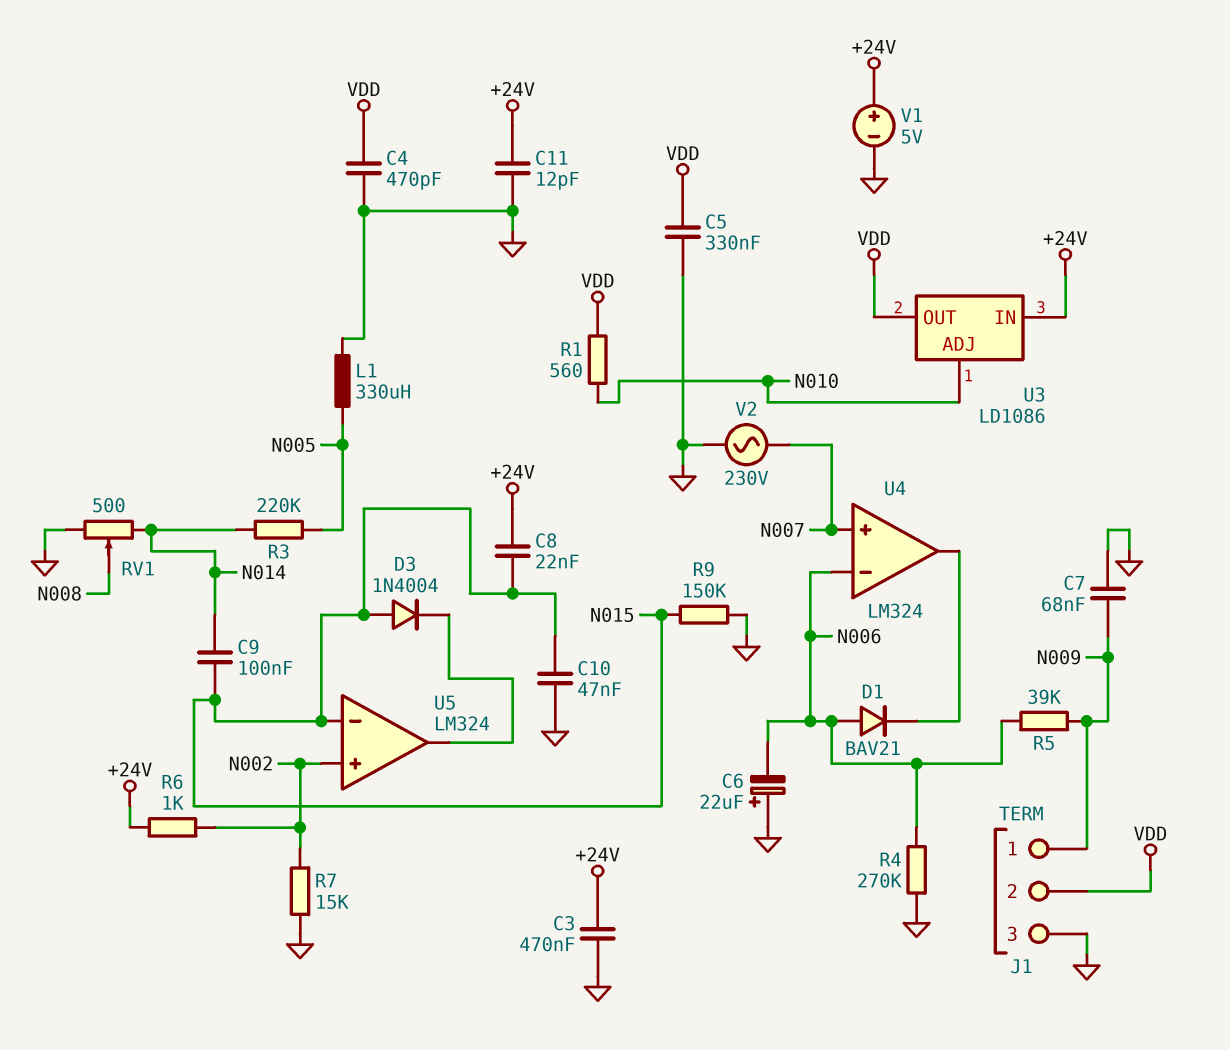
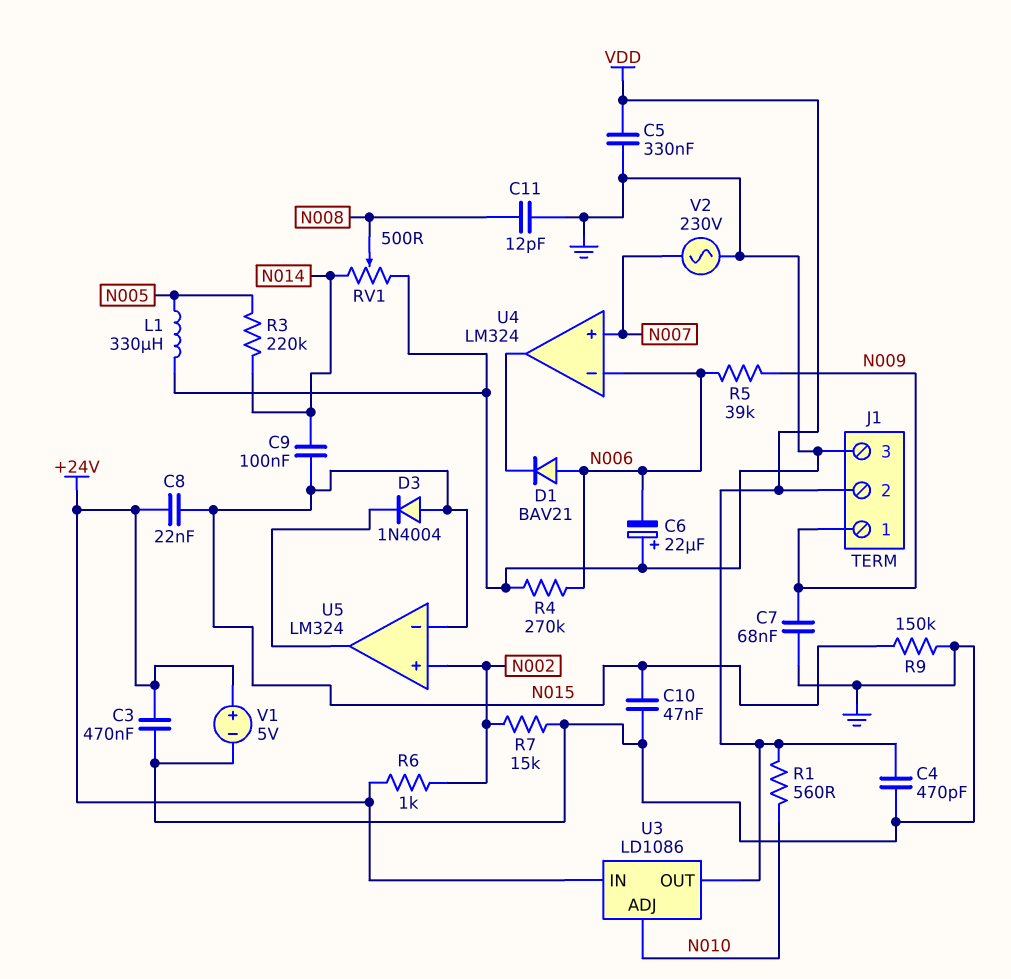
C11: 12pF (+24V, GND) -> 12pF (GND, N008)

